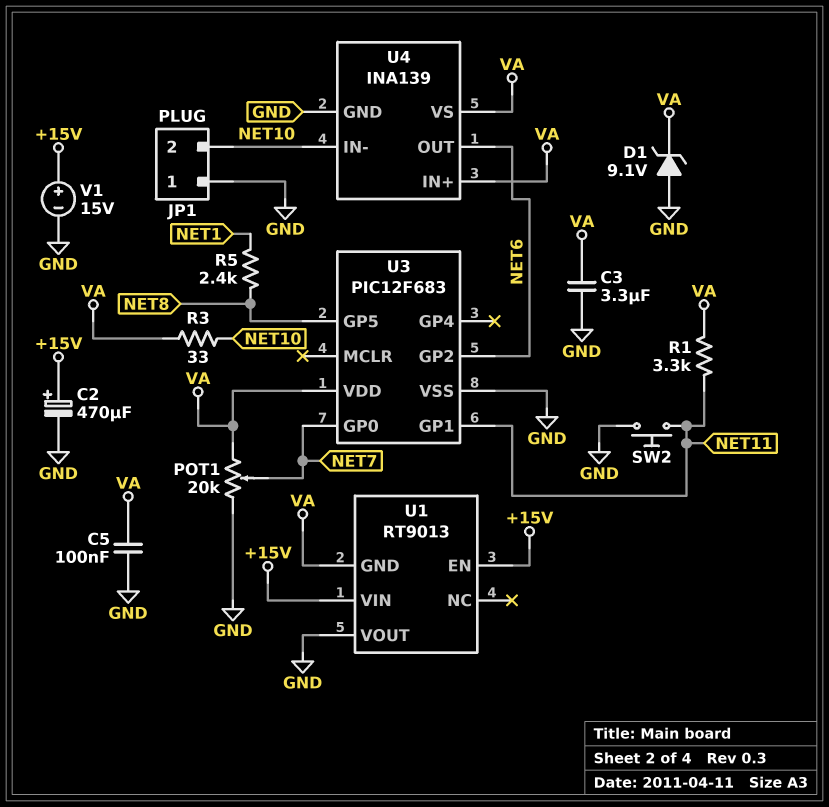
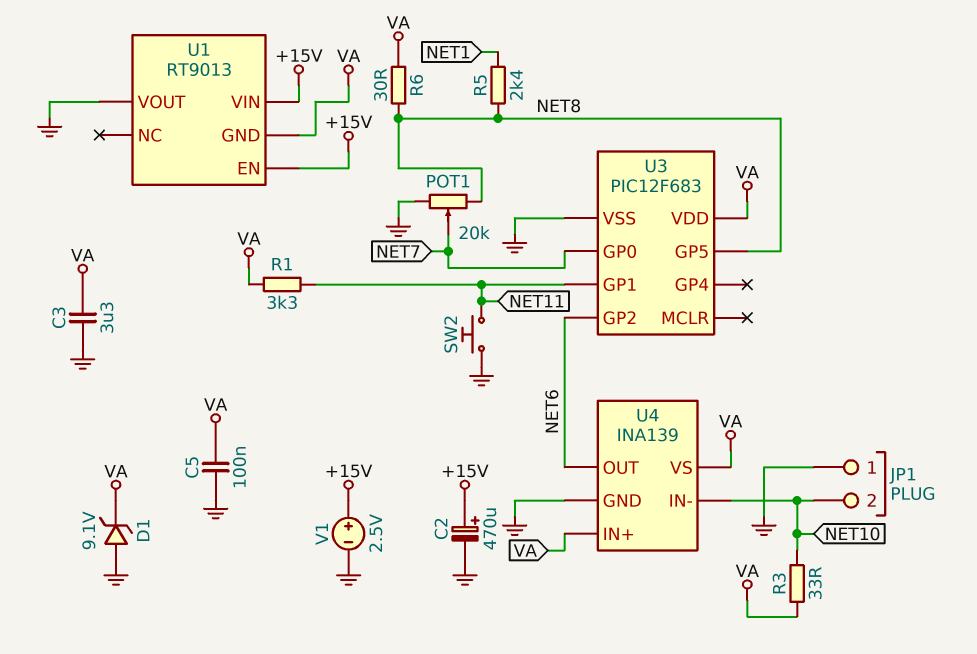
POT1: 20k (GND, VA, wiper NET7) -> 20k (GND, NET8, wiper NET7)
R6: none -> 30 (NET8, VA)
V1: 15V (plus +15V, minus GND) -> 2.5V (plus +15V, minus GND)

